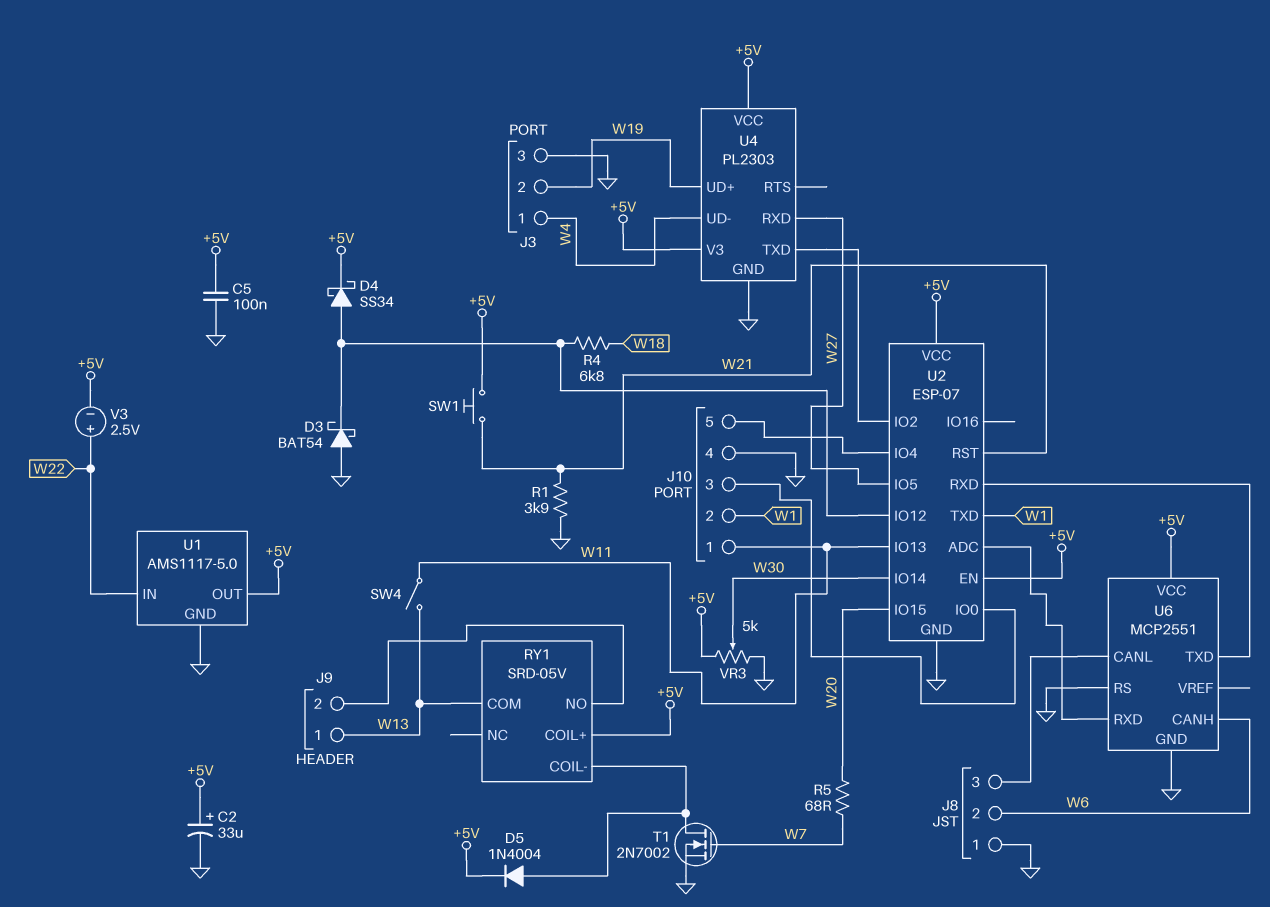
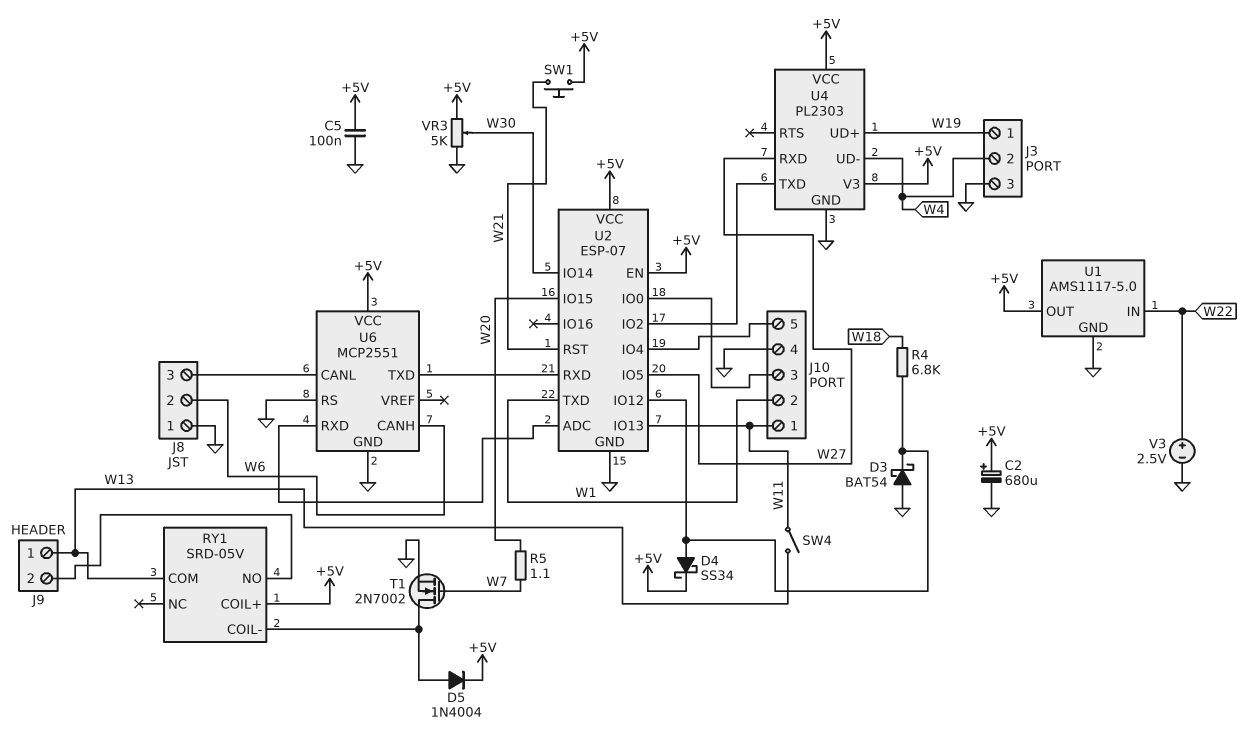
C2: 33uF (plus +5V, minus GND) -> 680uF (plus +5V, minus GND)
J3 pin 1: W4 -> W19
J3 pin 2: W19 -> W4
R1: 3.9k (GND, W21) -> none
R5: 68 (W7, W20) -> 1.1 (W7, W20)
V3: 2.5V (plus W22, minus +5V) -> 2.5V (plus W22, minus GND)

